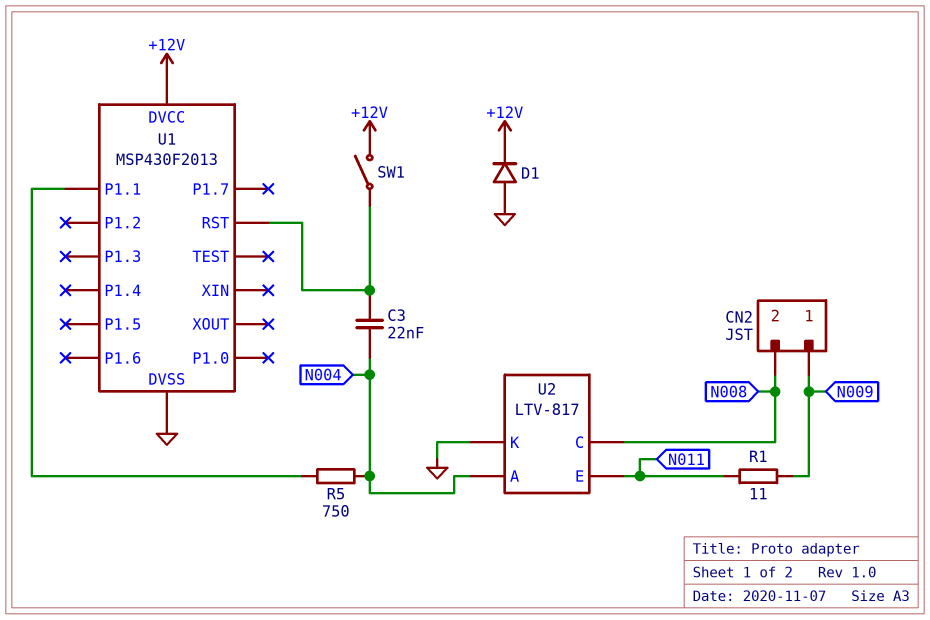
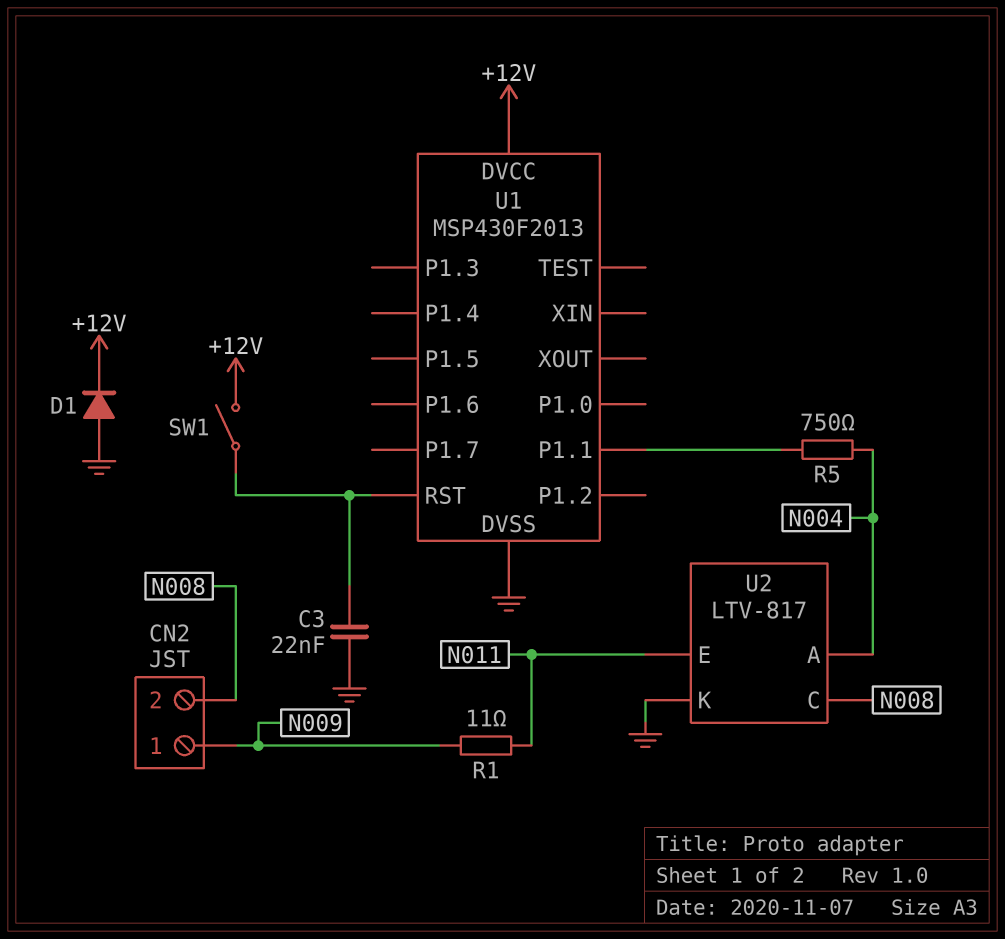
C3: 22nF (N004, U1/RST) -> 22nF (GND, U1/RST)

